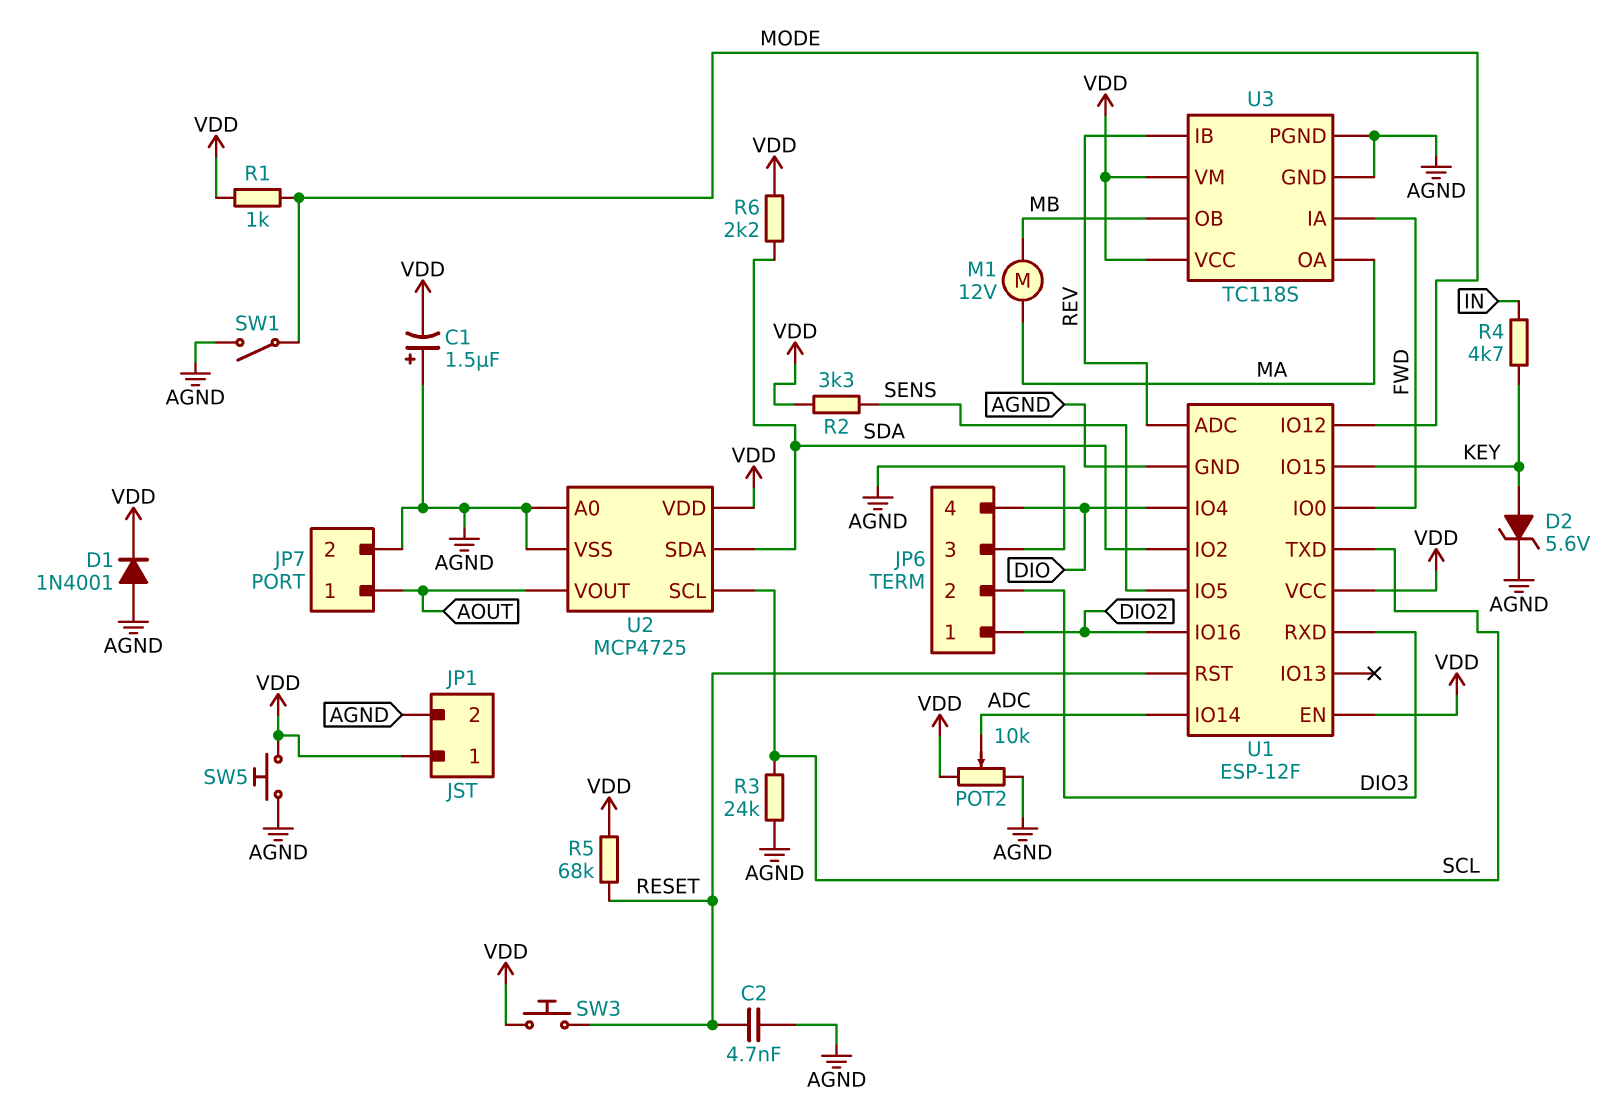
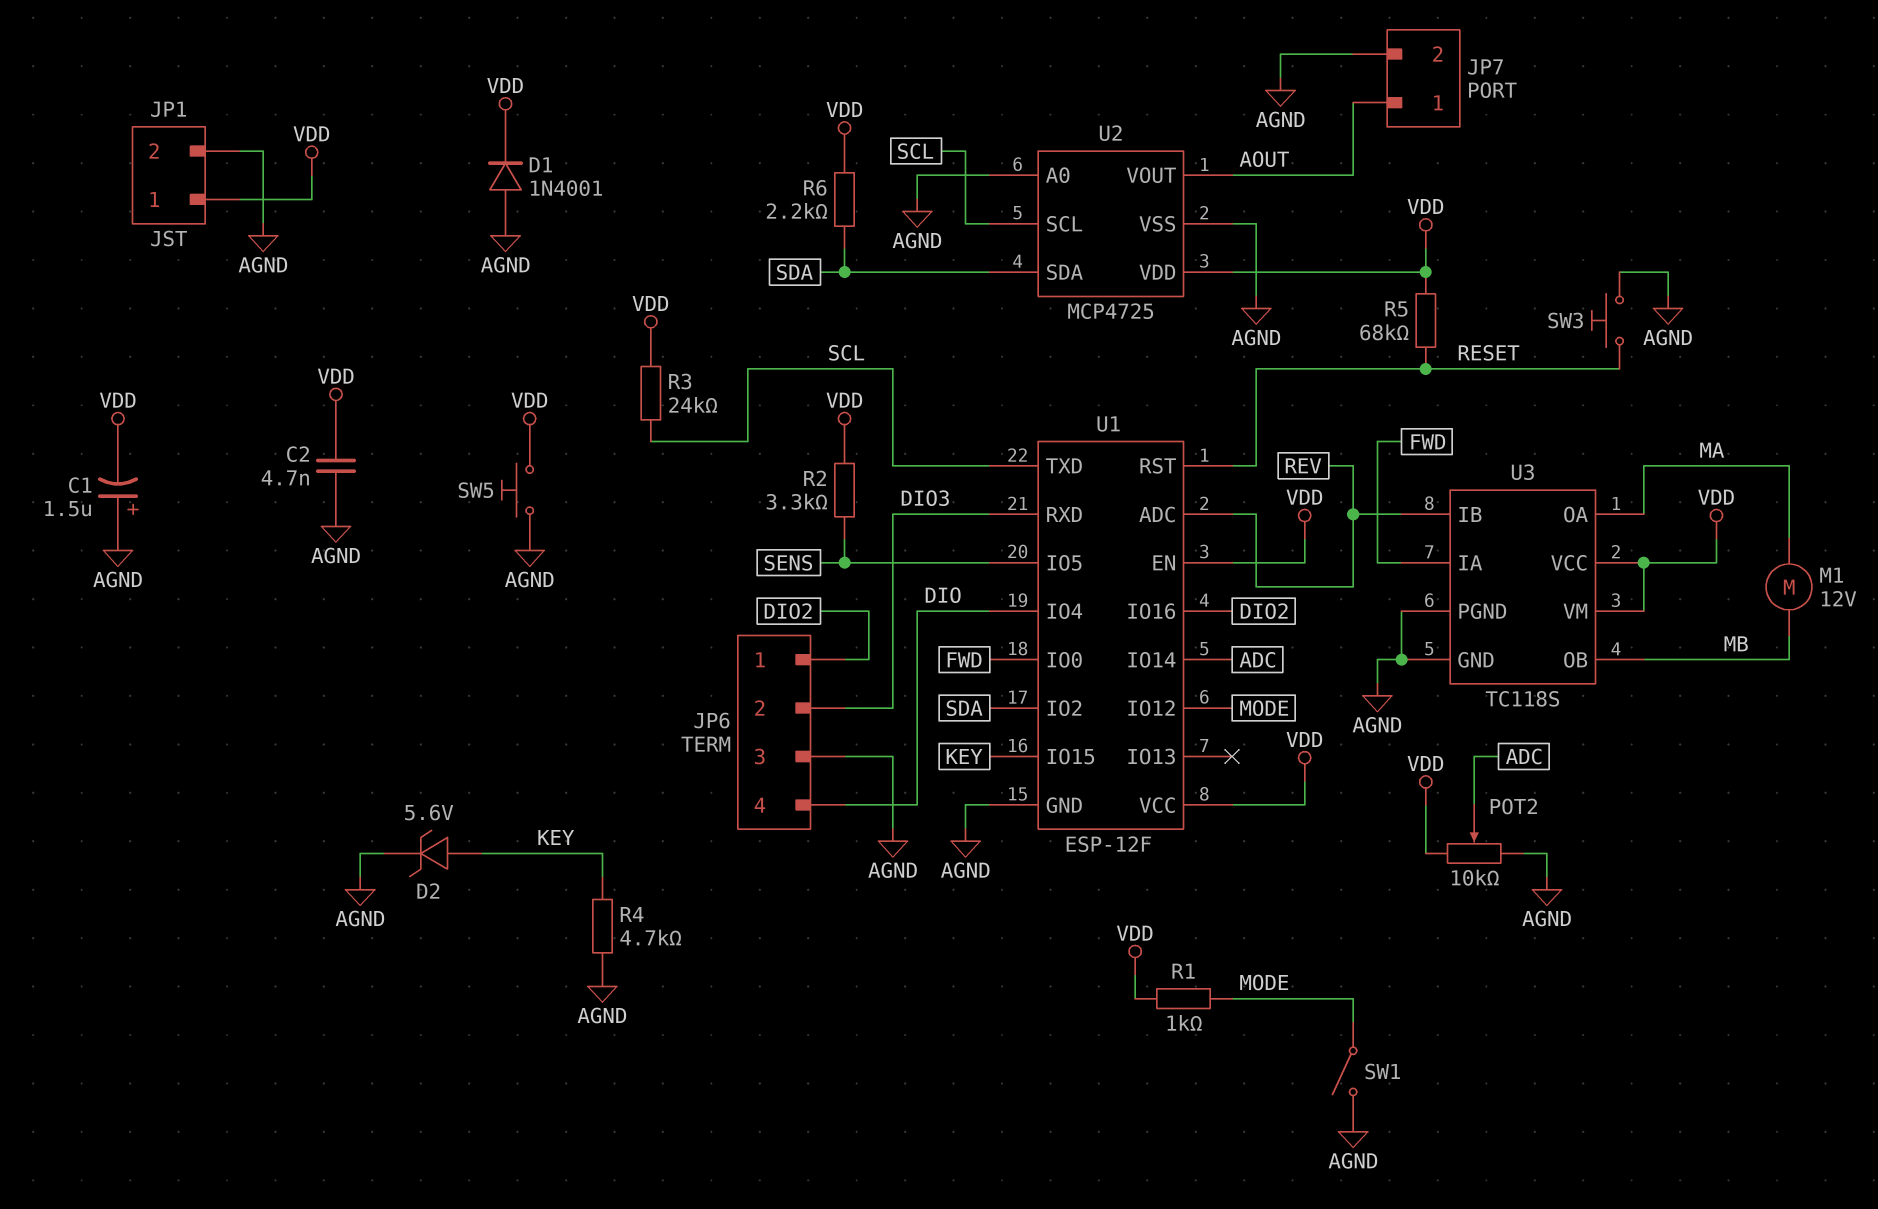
C2: 4.7nF (AGND, RESET) -> 4.7nF (AGND, VDD)
R3: 24k (AGND, SCL) -> 24k (SCL, VDD)
R4: 4.7k (IN, KEY) -> 4.7k (AGND, KEY)
SW3: button (RESET, VDD) -> button (AGND, RESET)

